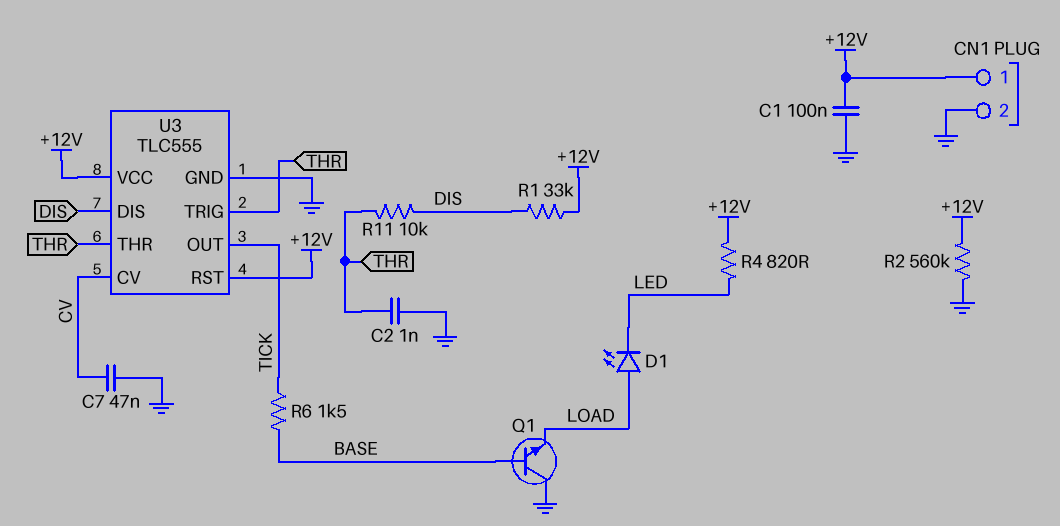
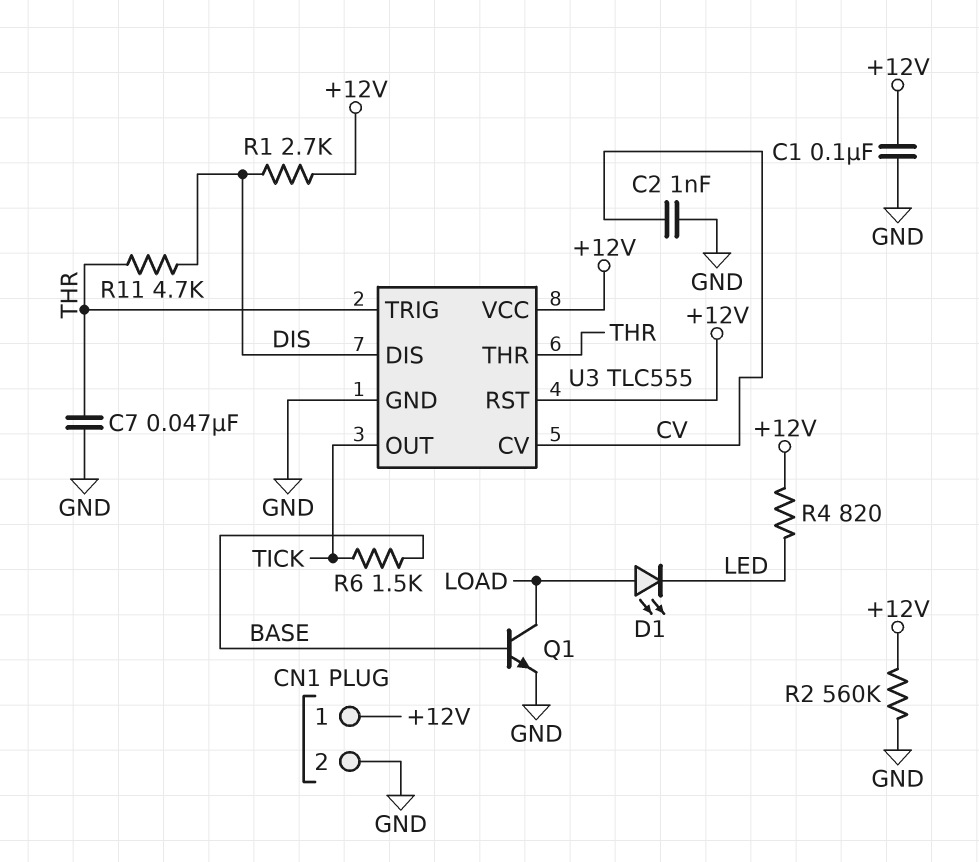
C2: 1nF (GND, THR) -> 1nF (CV, GND)
C7: 47nF (CV, GND) -> 47nF (GND, THR)
Q1: NPN (B BASE, C GND, E LOAD) -> NPN (B BASE, C LOAD, E GND)
R1: 33k (+12V, DIS) -> 2.7k (+12V, DIS)
R11: 10k (DIS, THR) -> 4.7k (DIS, THR)

